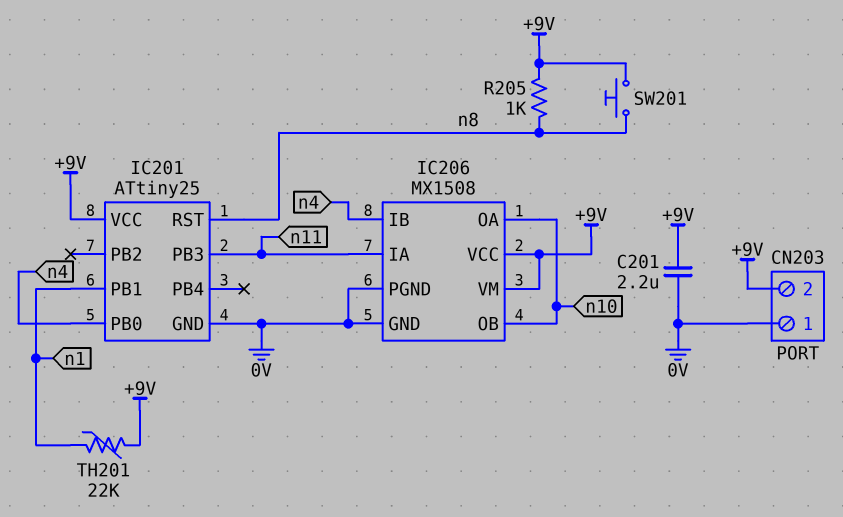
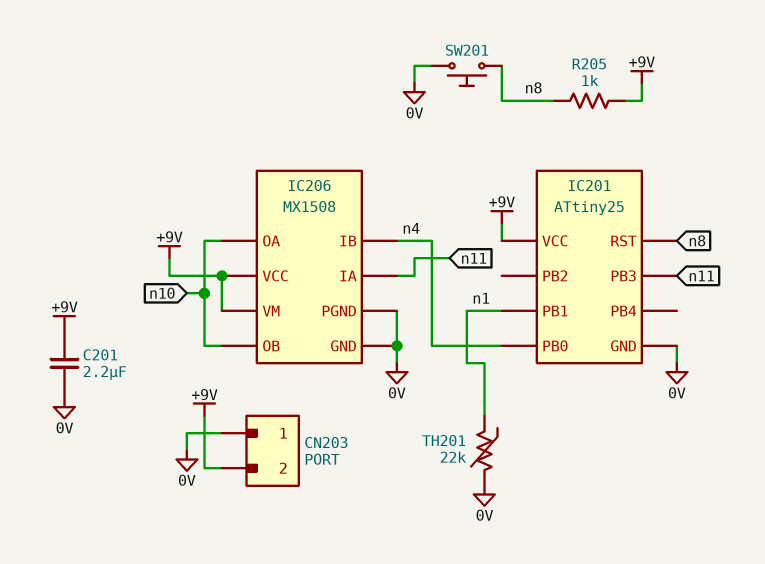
SW201: button (+9V, n8) -> button (0V, n8)
TH201: 22k (+9V, n1) -> 22k (0V, n1)

